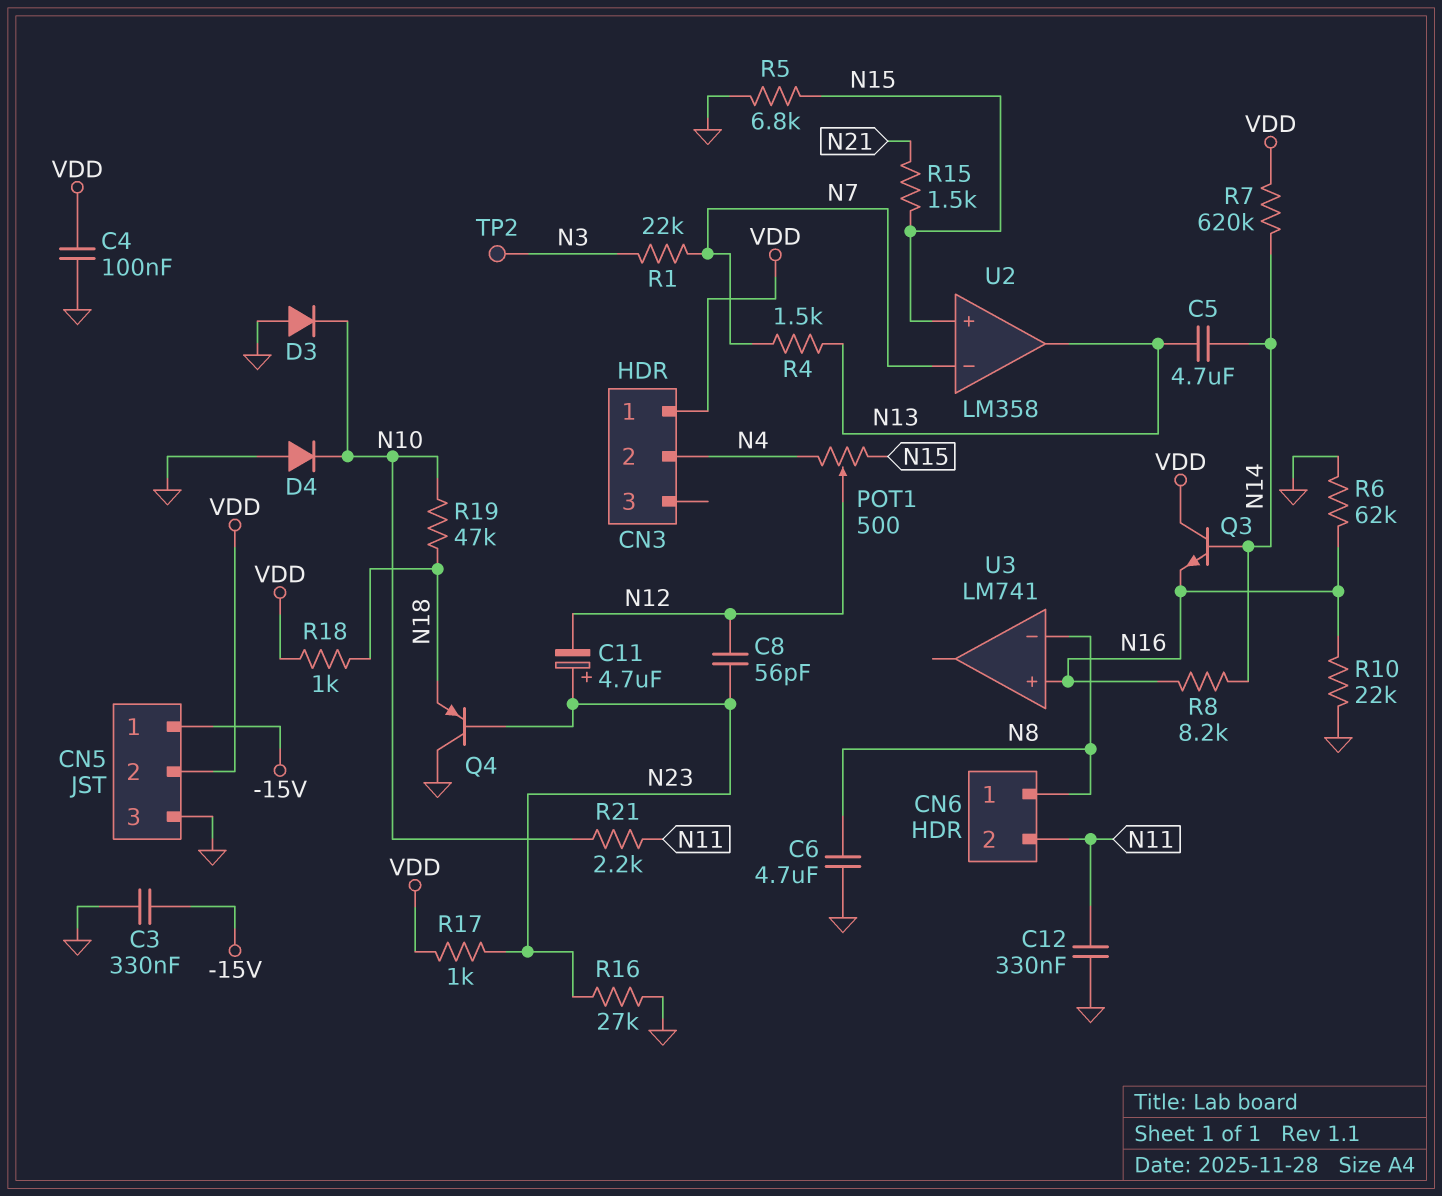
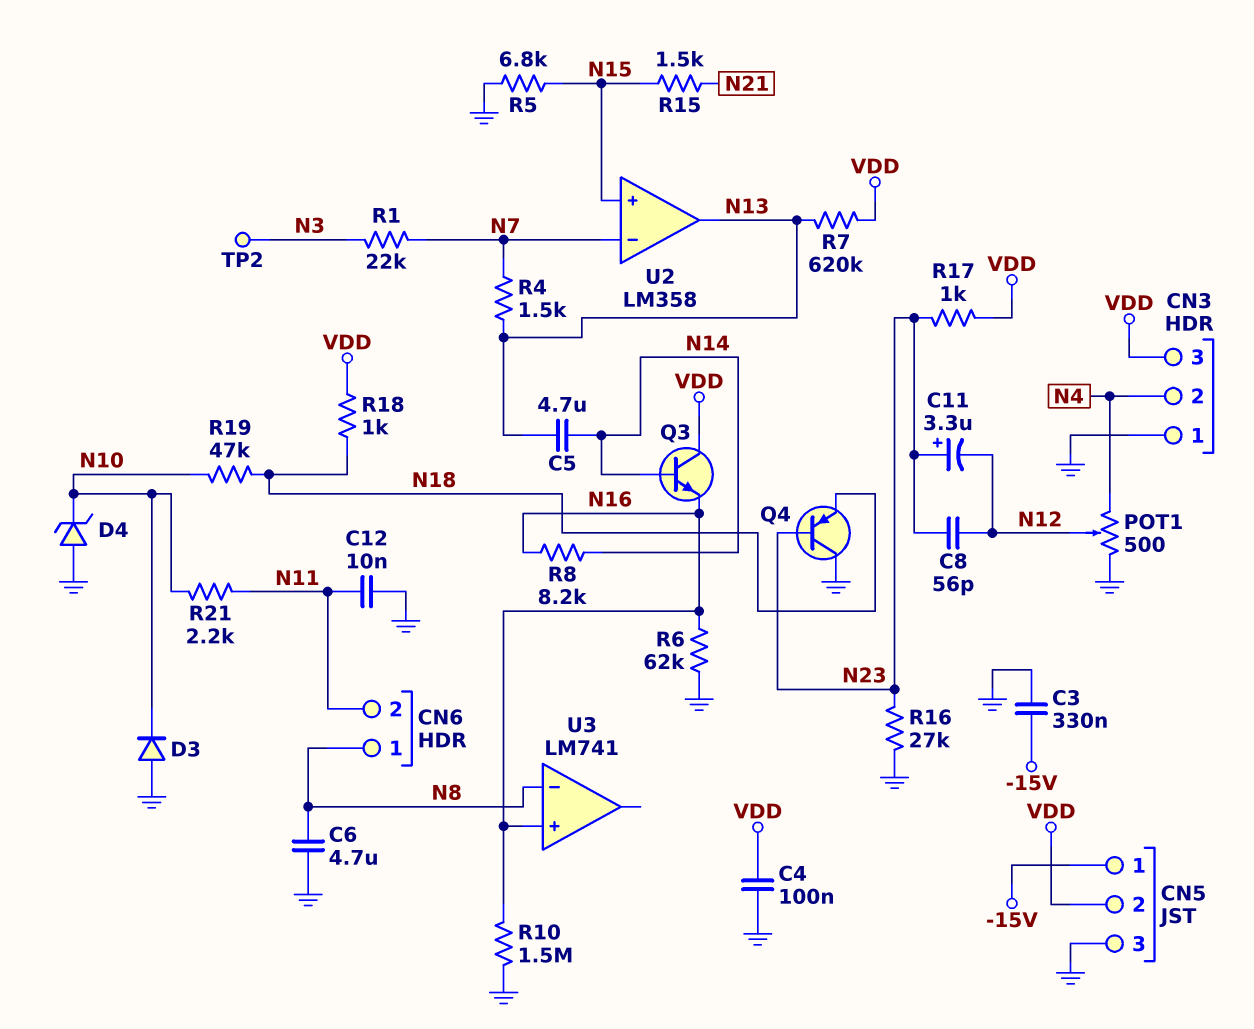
C11: 4.7uF (plus N23, minus N12) -> 3.3uF (plus N23, minus N12)
C12: 330nF (GND, N11) -> 10nF (GND, N11)
CN3 pin 1: VDD -> GND
CN3 pin 3: none -> VDD
D4: diode (A GND, K N10) -> zener (A GND, K N10)
POT1: 500 (N4, N15, wiper N12) -> 500 (GND, N4, wiper N12)
R7: 620k (N14, VDD) -> 620k (N13, VDD)
R10: 22k (GND, N16) -> 1.5M (GND, N16)

